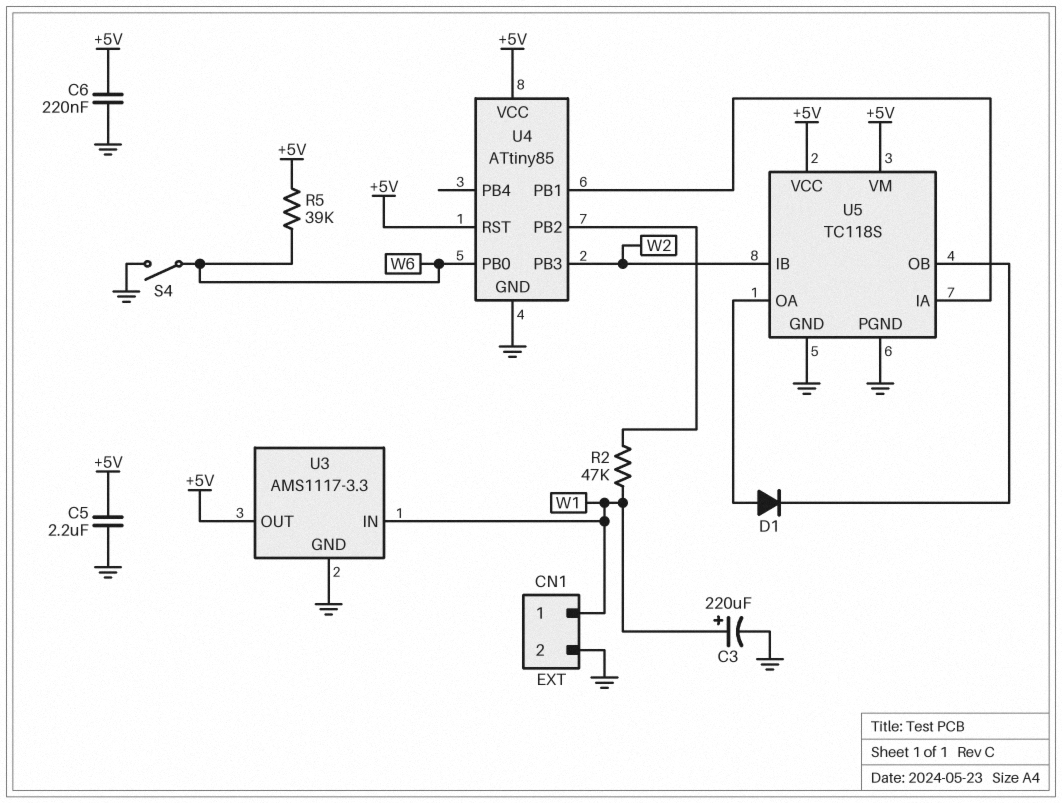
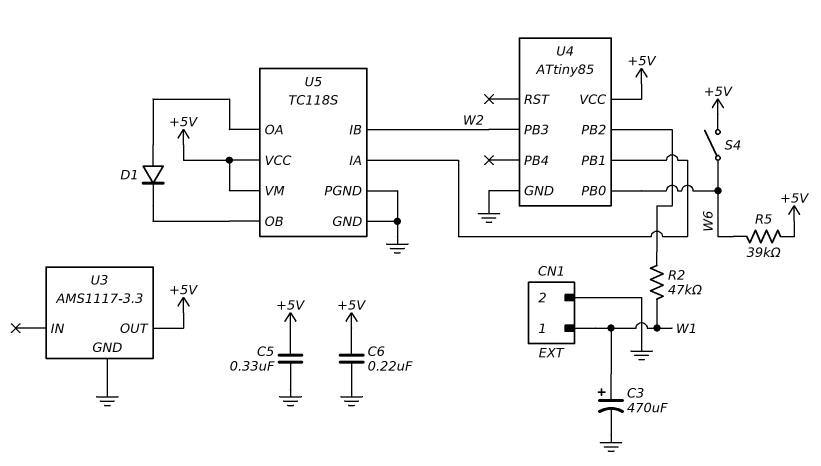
C3: 220uF (plus W1, minus GND) -> 470uF (plus W1, minus GND)
C5: 2.2uF (+5V, GND) -> 330nF (+5V, GND)
S4: switch (GND, W6) -> switch (+5V, W6)
U3 pin IN: W1 -> none
U4 pin RST: +5V -> none

